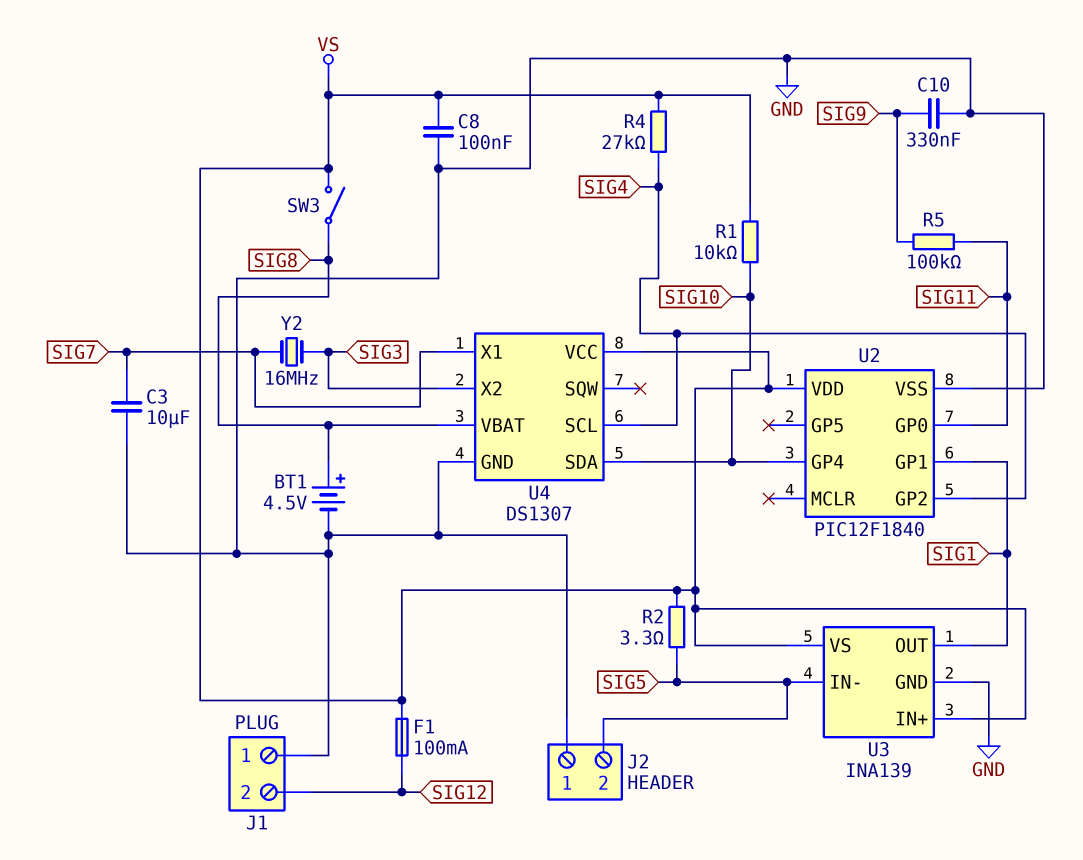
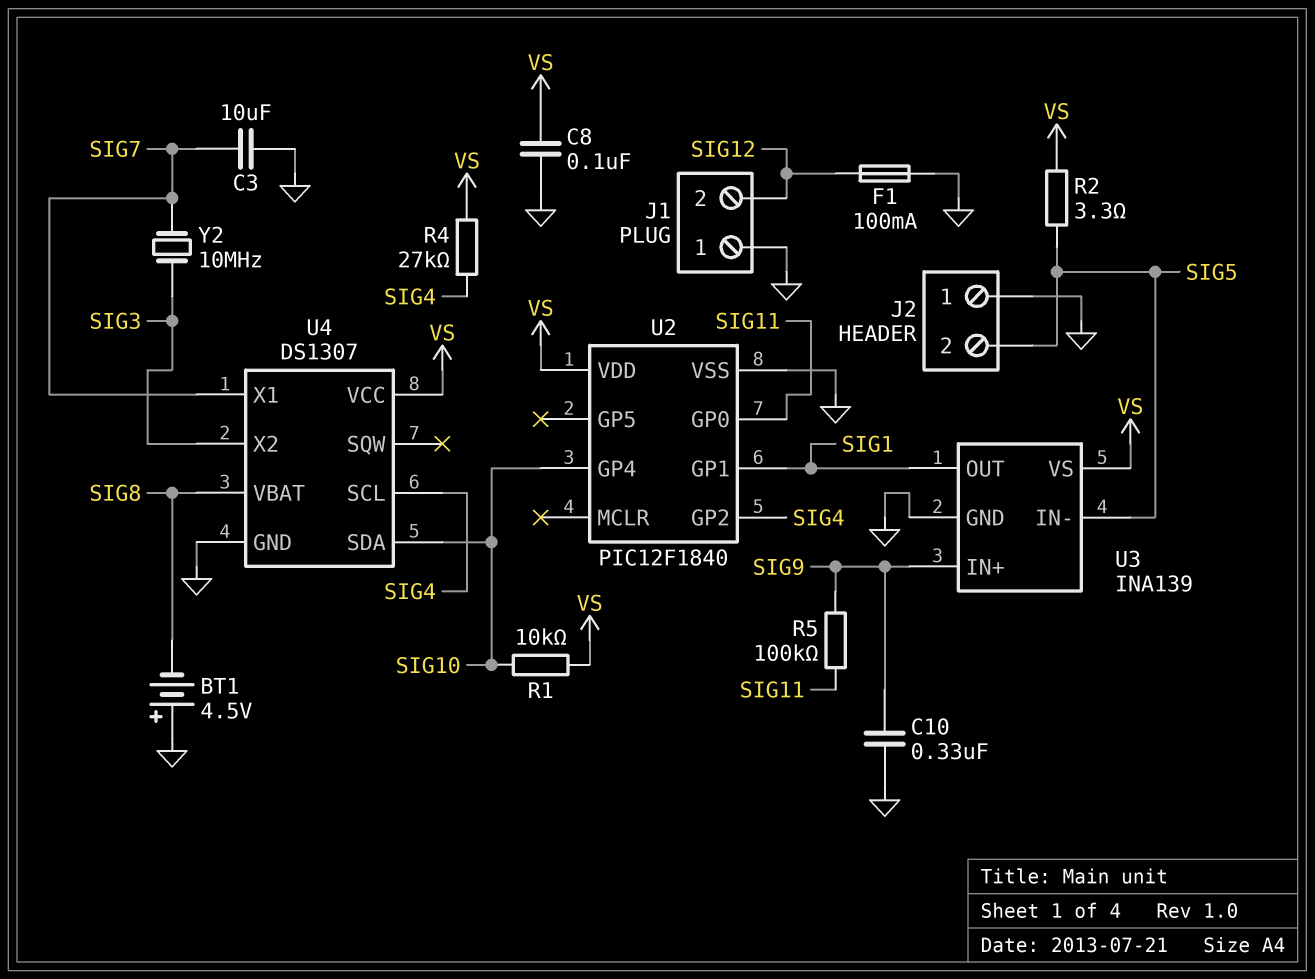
BT1: 4.5V (plus SIG8, minus GND) -> 4.5V (plus GND, minus SIG8)
F1: 100mA (SIG12, VS) -> 100mA (GND, SIG12)
SW3: switch (SIG8, VS) -> none
U3 pin IN+: VS -> SIG9
Y2: 16MHz (SIG3, SIG7) -> 10MHz (SIG3, SIG7)

